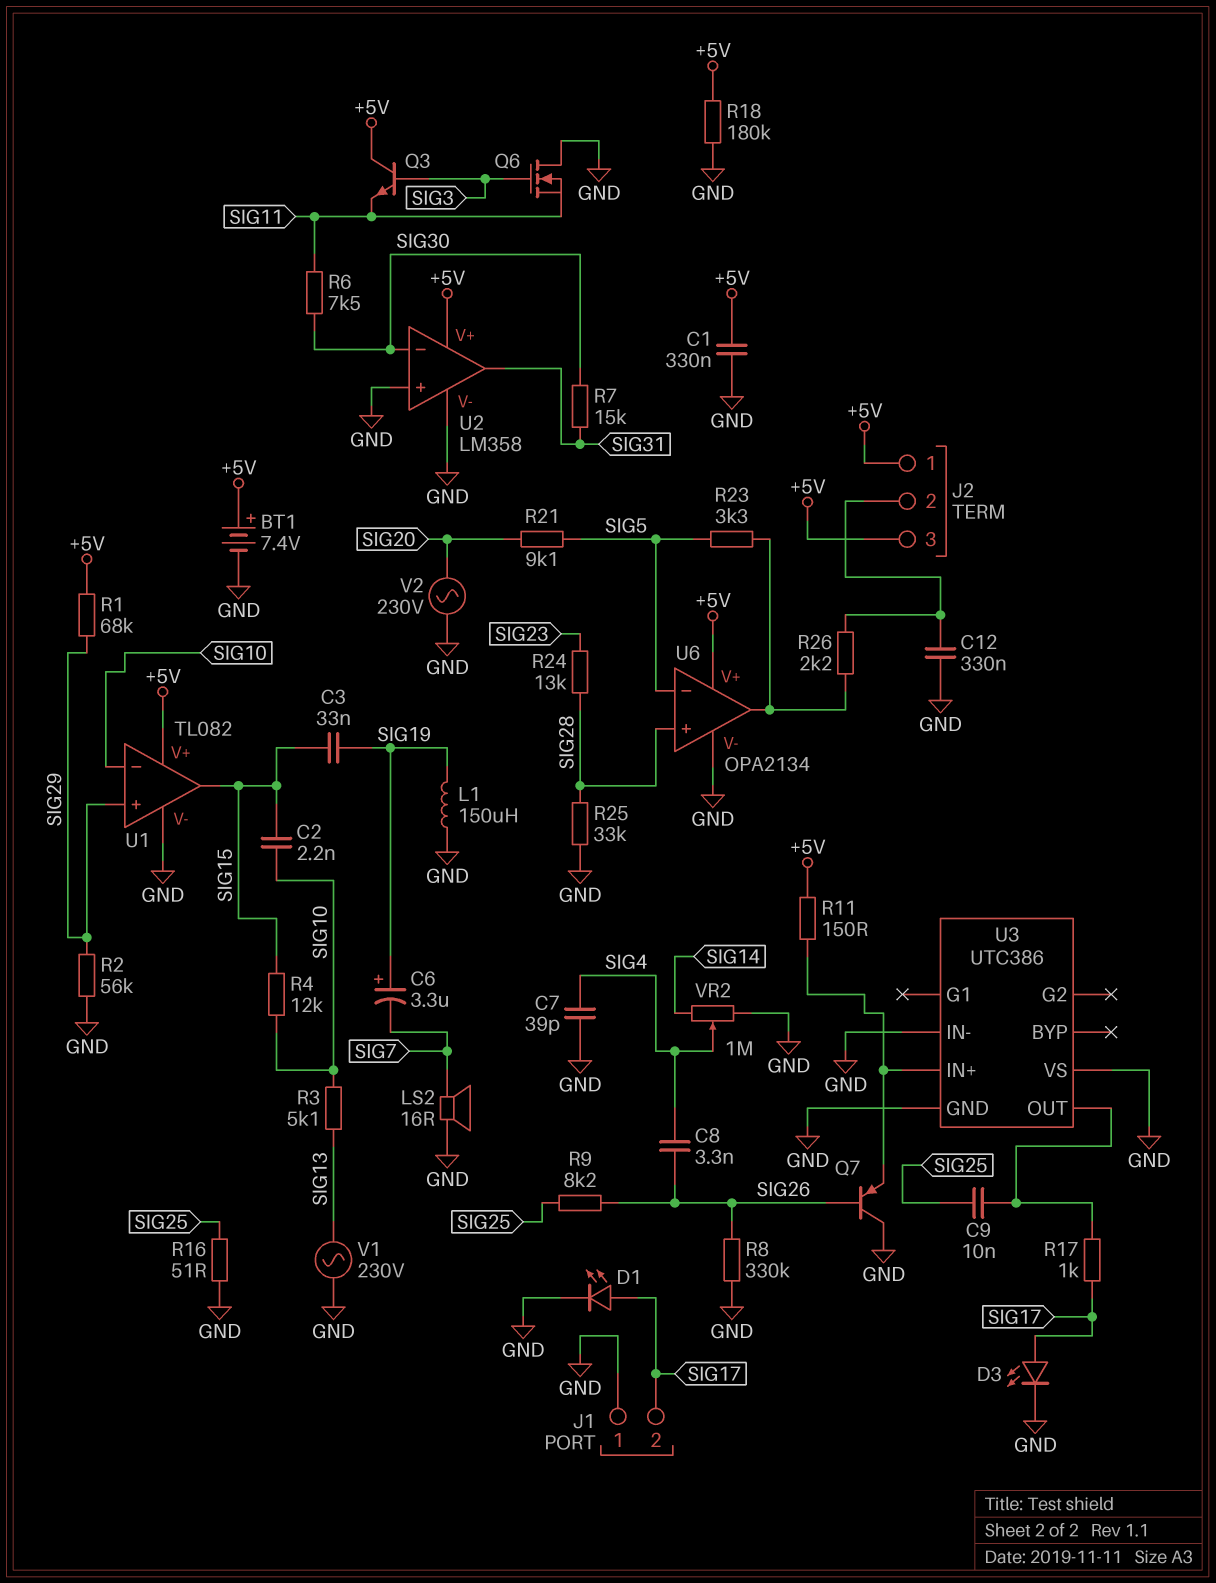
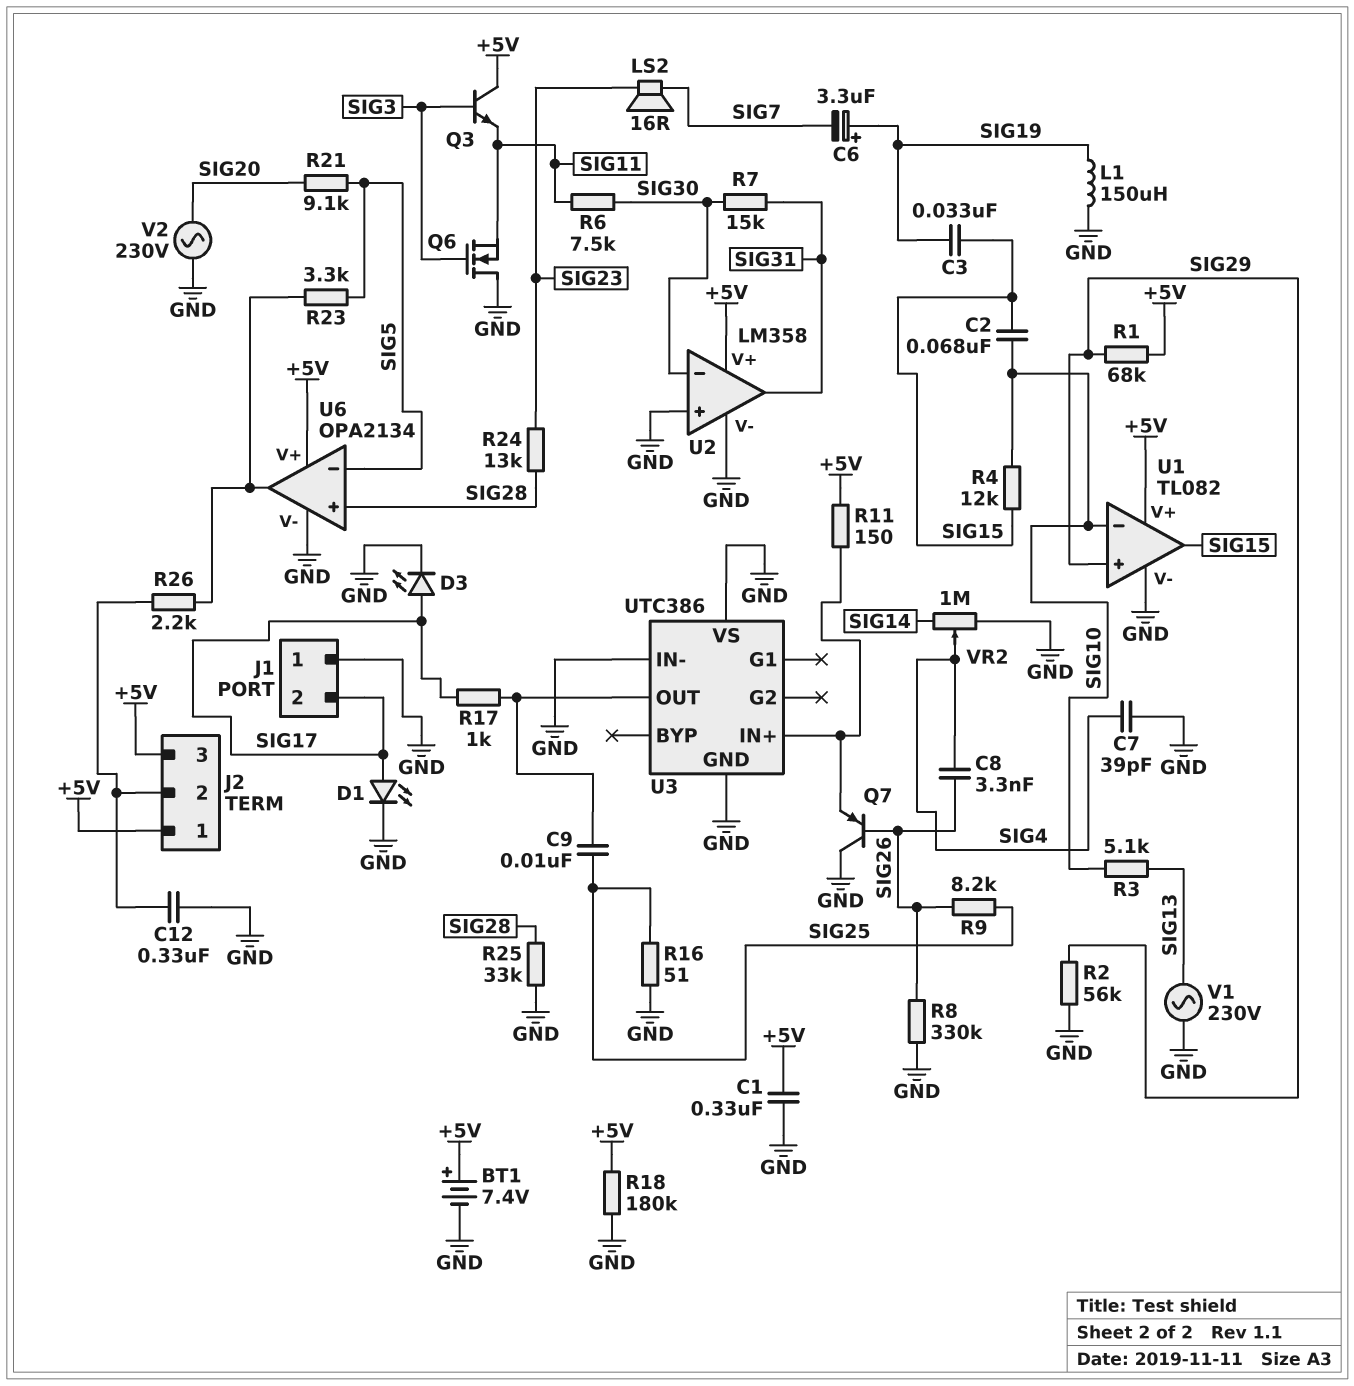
C2: 2.2nF (SIG10, SIG15) -> 68nF (SIG10, SIG15)
LS2: speaker 16R (GND, SIG7) -> speaker 16R (SIG7, SIG23)

